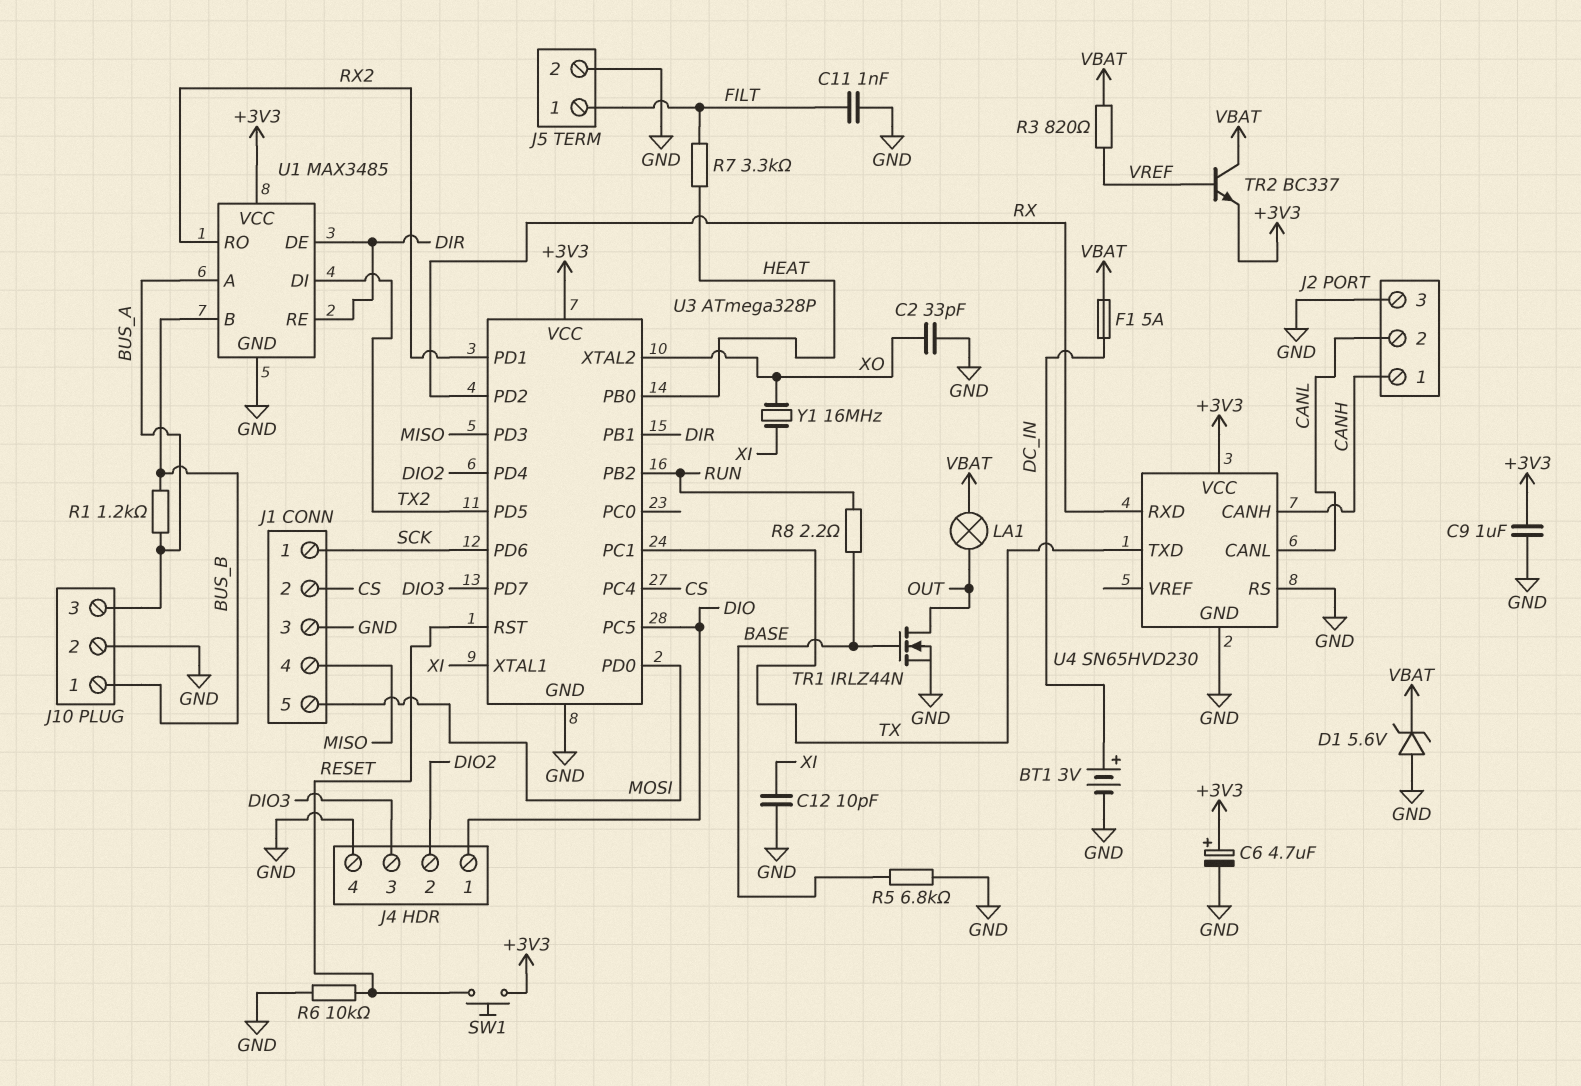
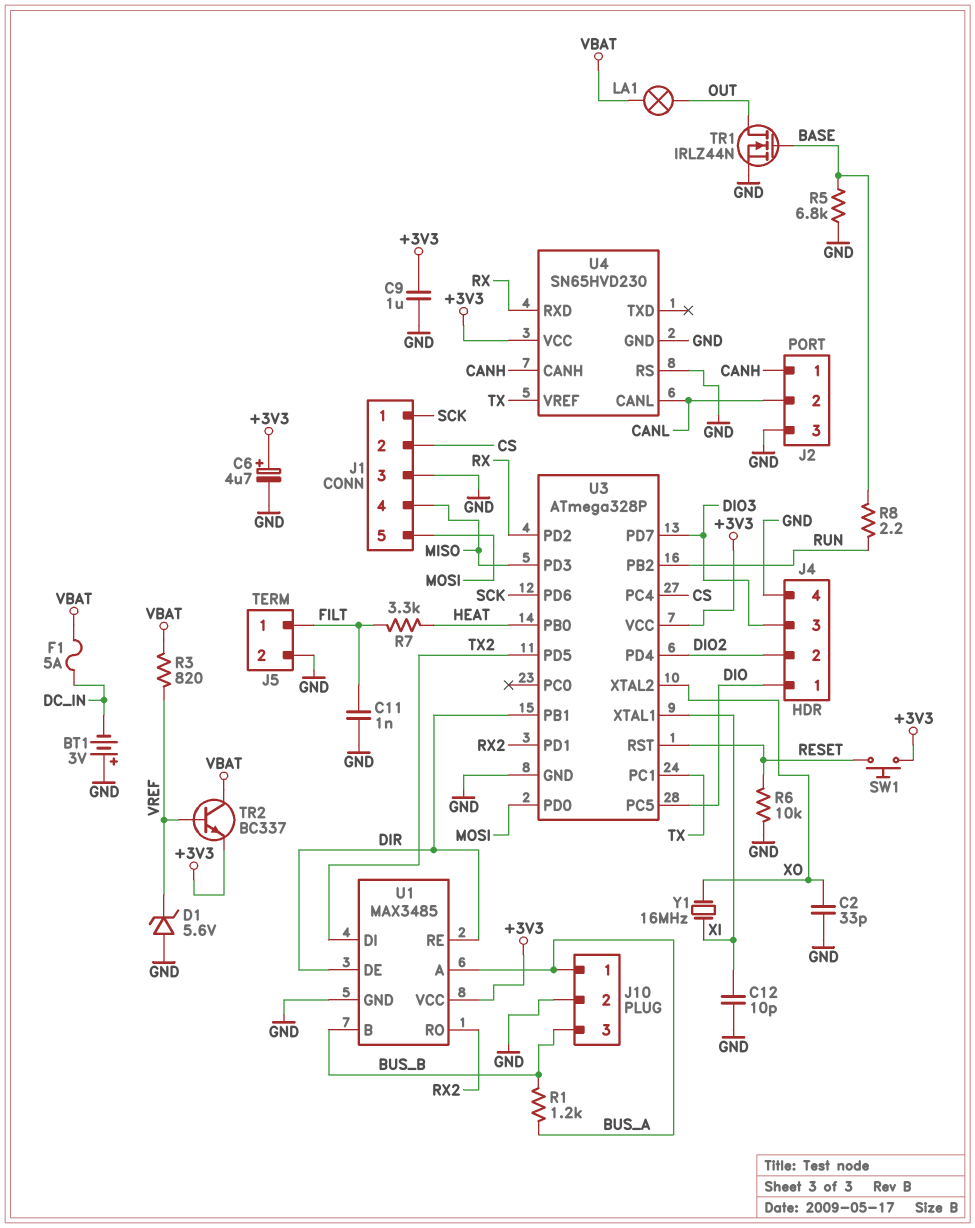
BT1: 3V (plus DC_IN, minus GND) -> 3V (plus GND, minus DC_IN)
D1: zener 5.6V (A GND, K VBAT) -> zener 5.6V (A GND, K VREF)
J10 pin 1: BUS_B -> BUS_A
J10 pin 3: BUS_A -> BUS_B
U4 pin TXD: TX -> none
U4 pin VREF: none -> TX

